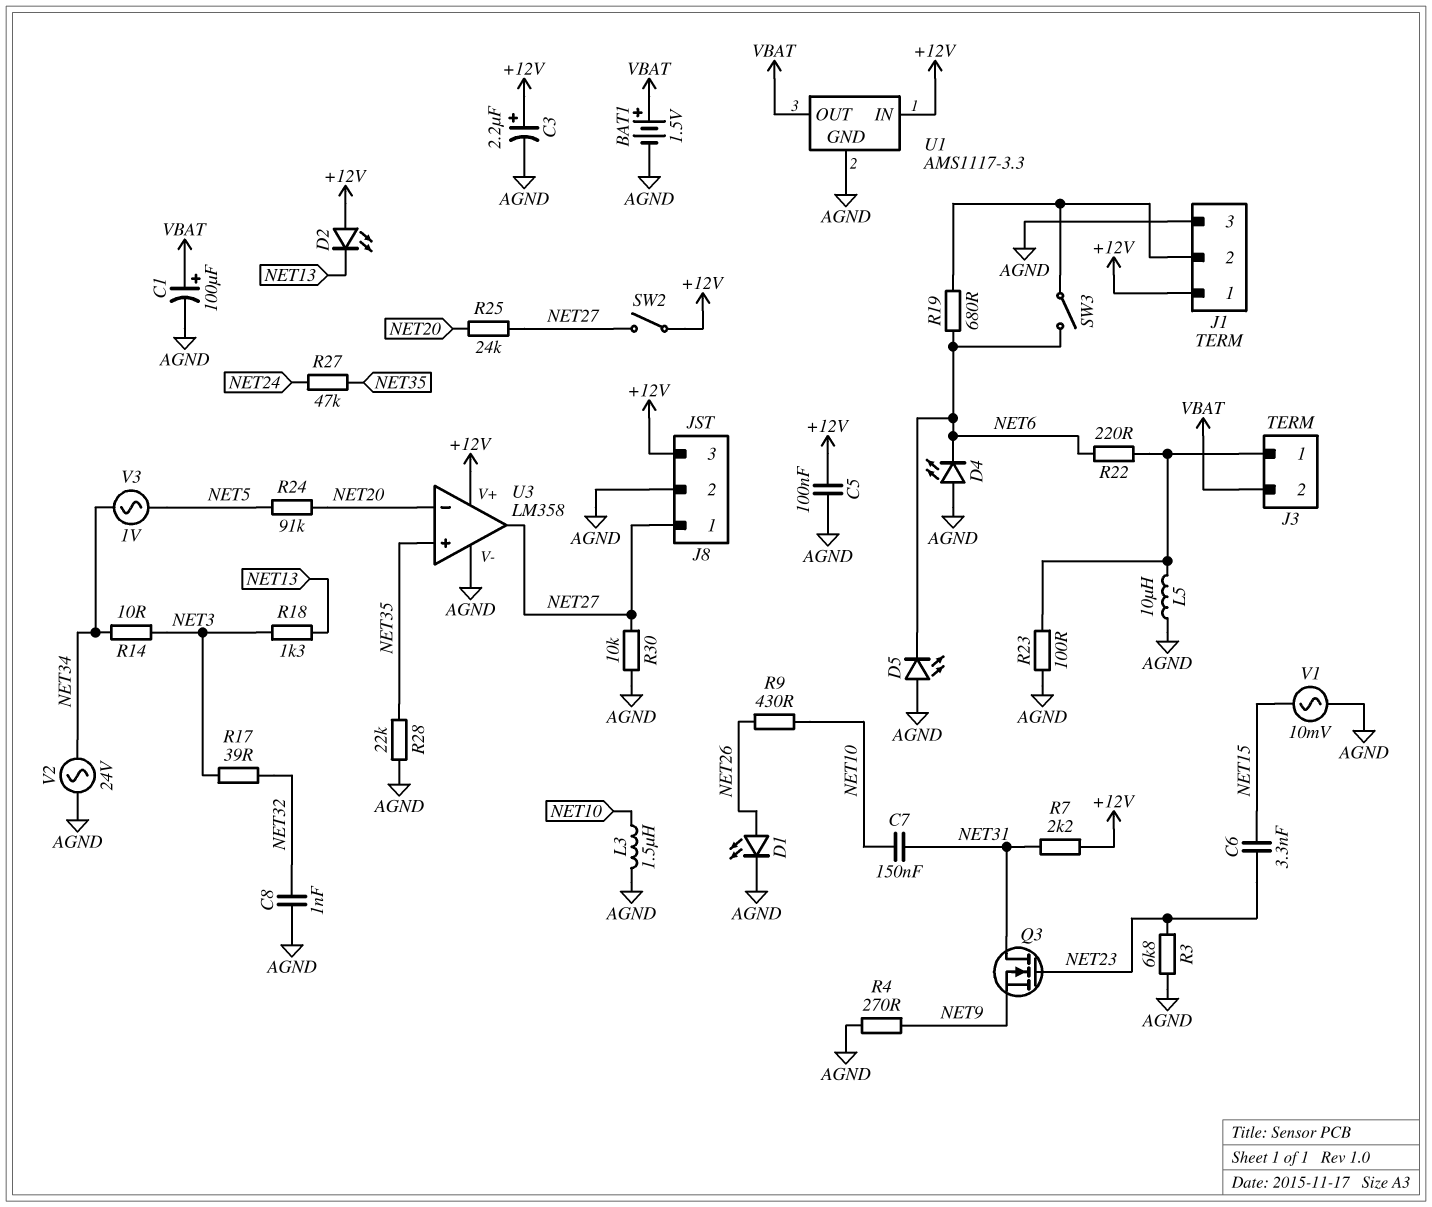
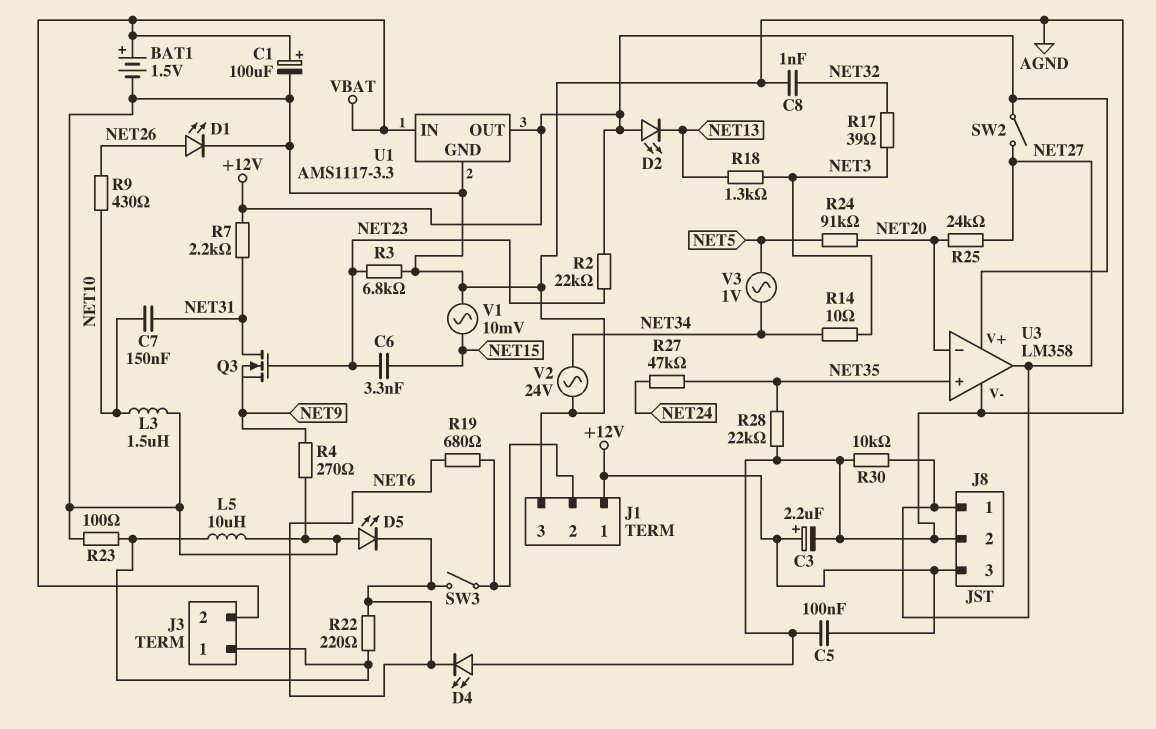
R2: none -> 22k (+12V, NET23)
U1 pin IN: +12V -> VBAT
U1 pin OUT: VBAT -> +12V

